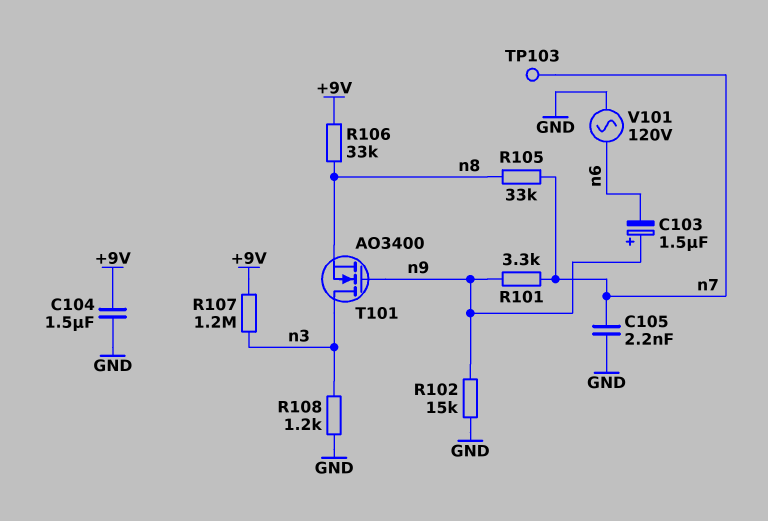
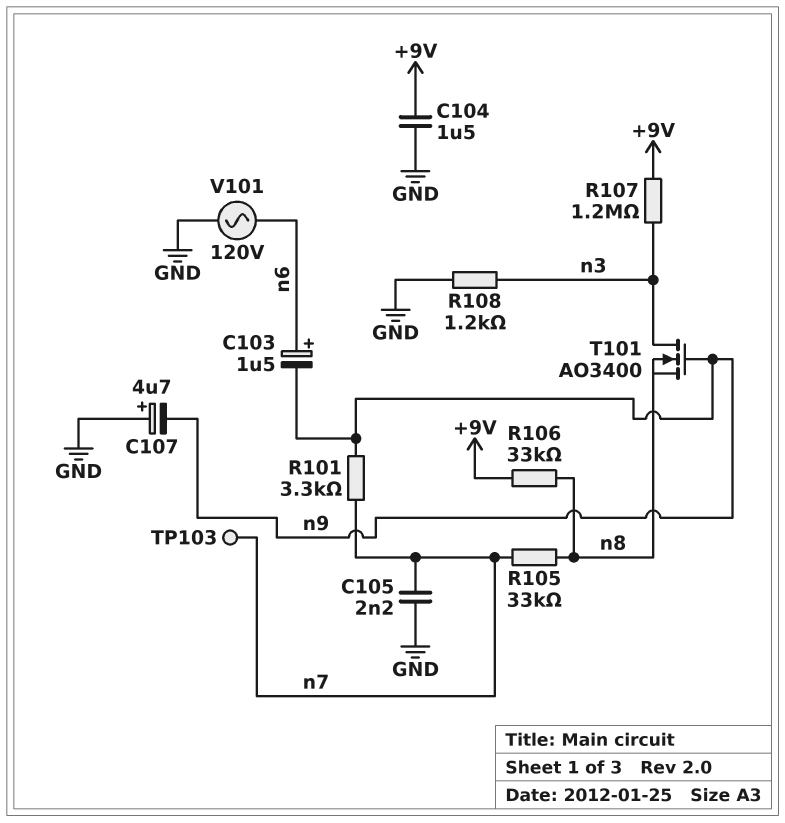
C103: 1.5uF (plus n9, minus n6) -> 1.5uF (plus n6, minus n9)
C107: none -> 4.7uF (plus GND, minus n9)
R102: 15k (GND, n9) -> none

